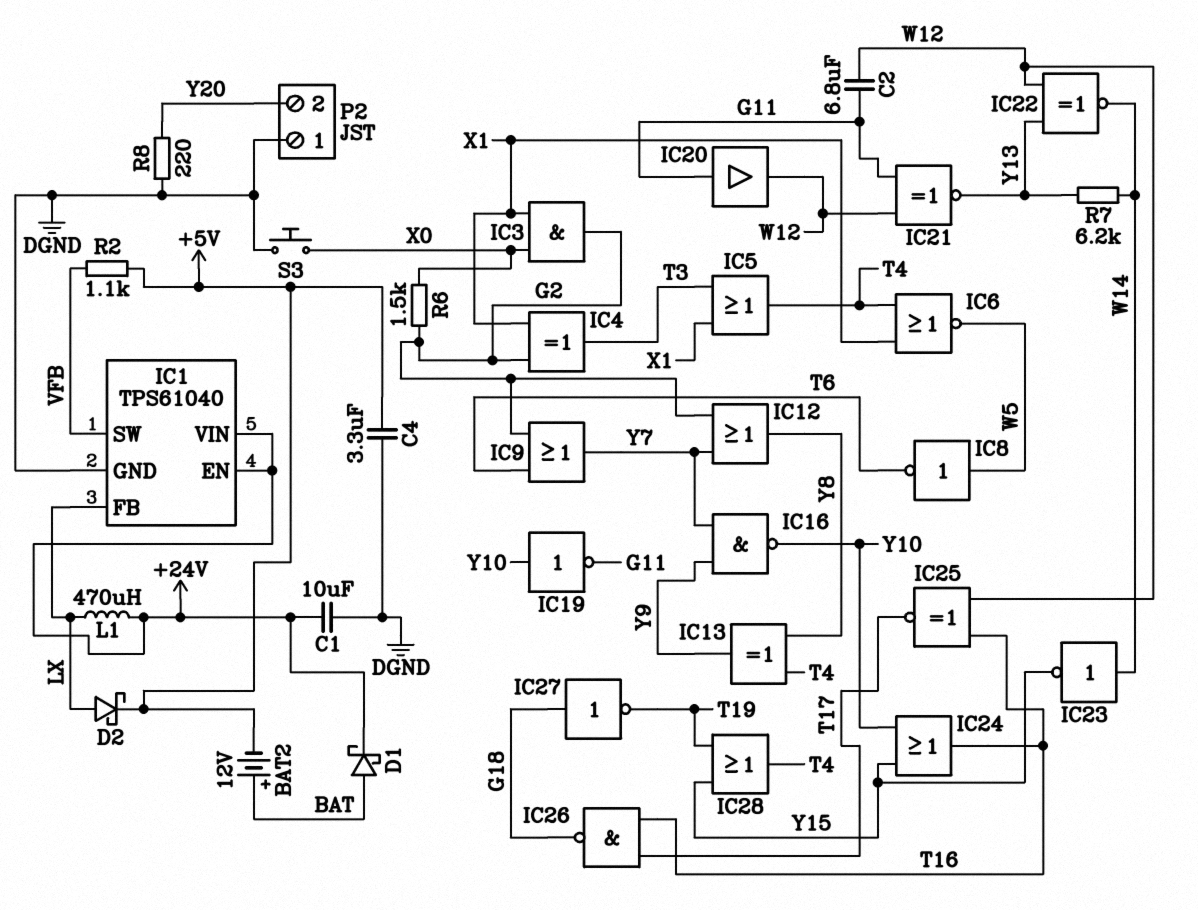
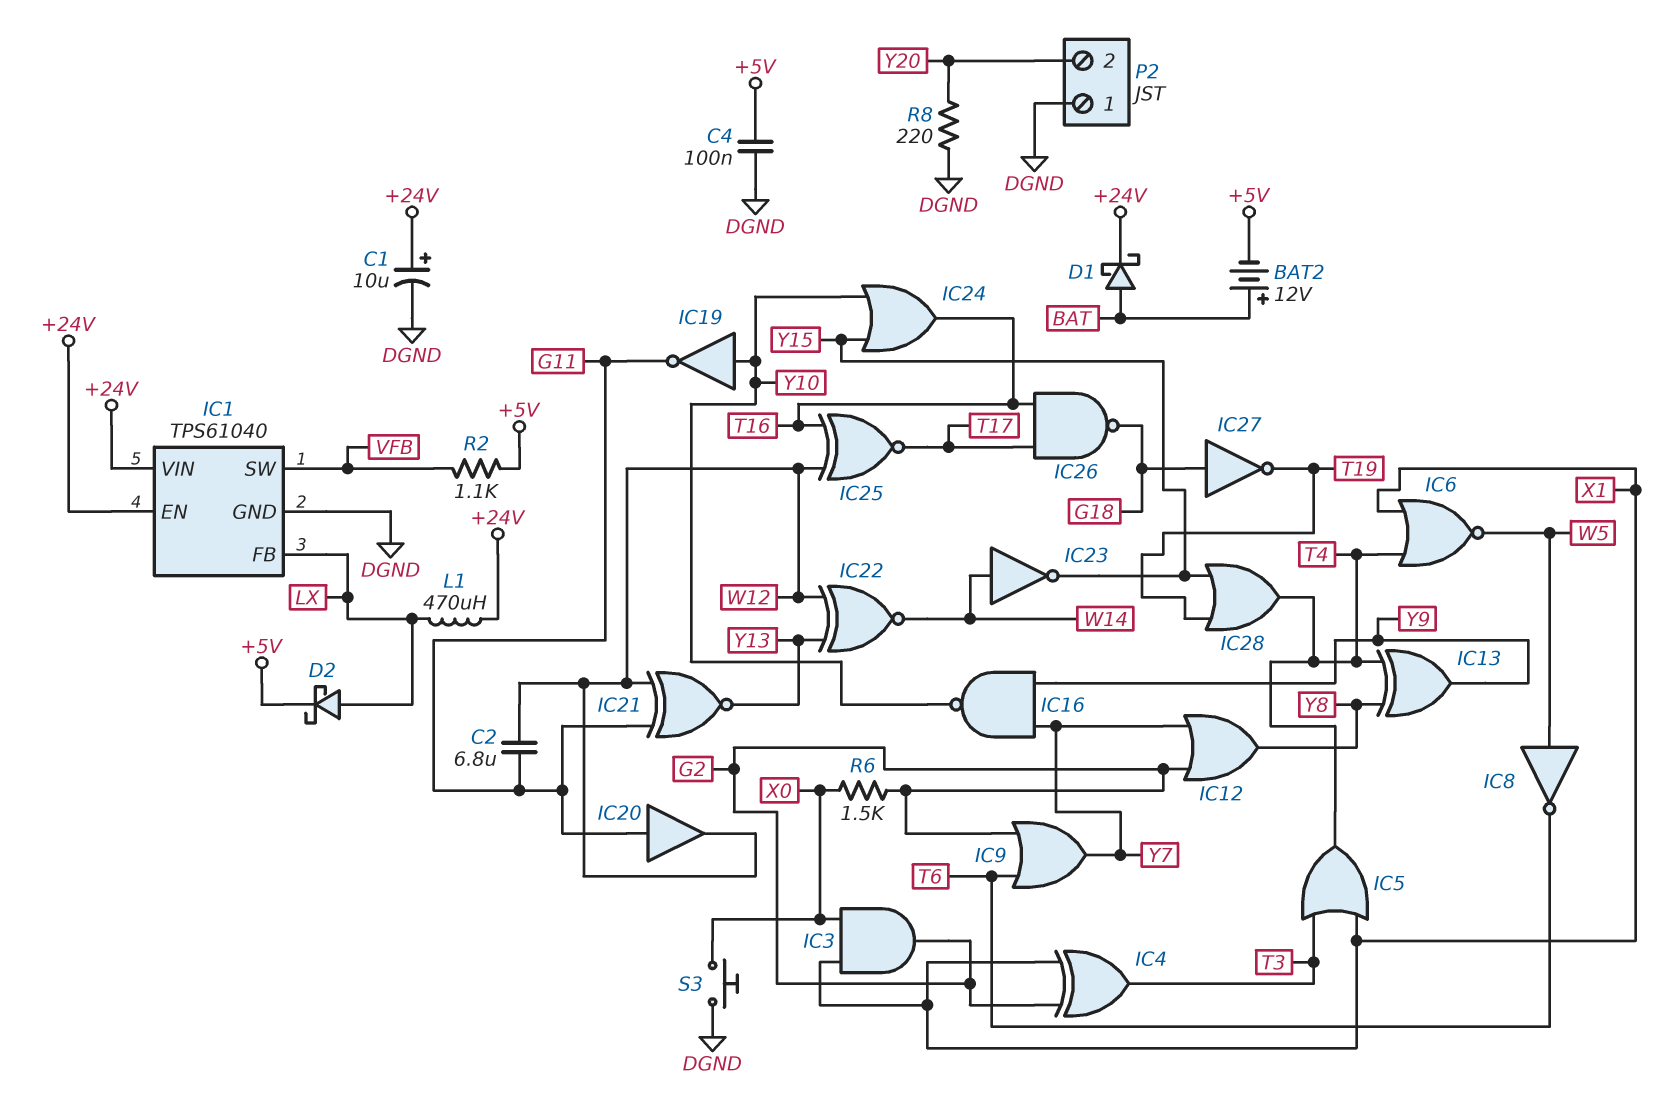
C1: 10uF (+24V, DGND) -> 10uF (plus +24V, minus DGND)
C4: 3.3uF (+5V, DGND) -> 100nF (+5V, DGND)
R7: 6.2k (W14, Y13) -> none

